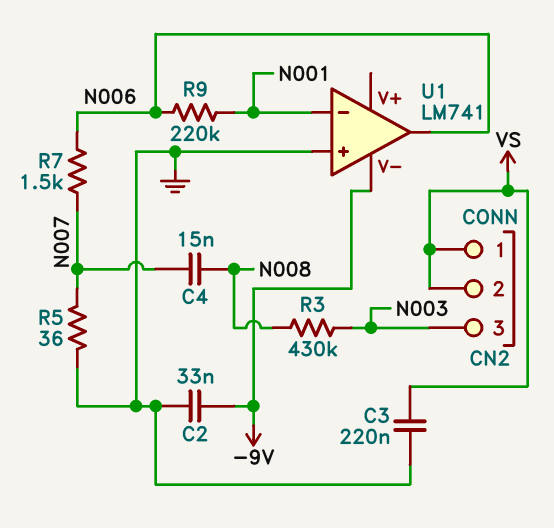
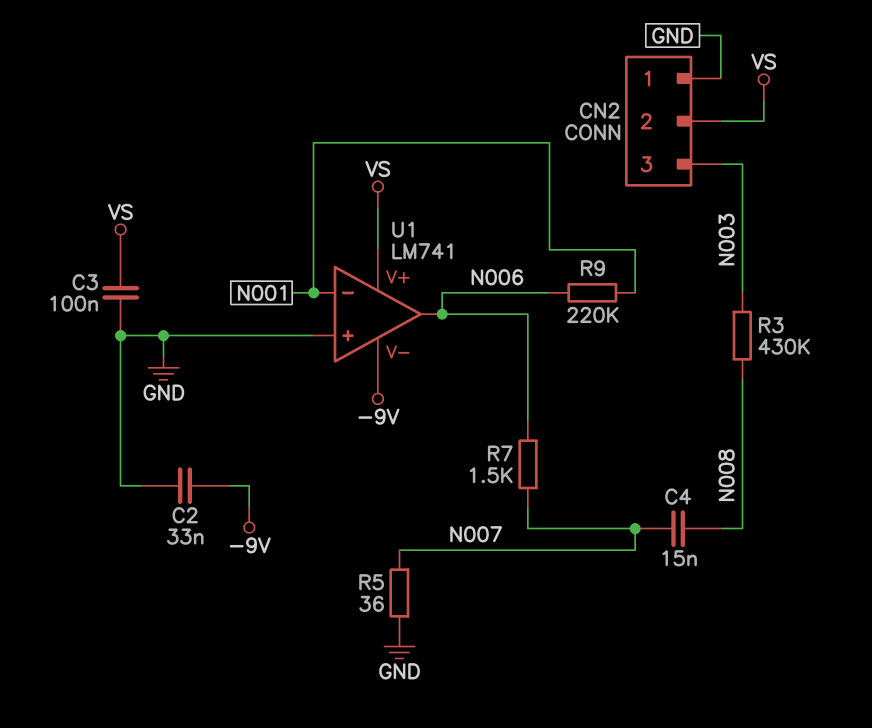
C3: 220nF (GND, VS) -> 100nF (GND, VS)
CN2 pin 1: VS -> GND
U1 pin V+: none -> VS

